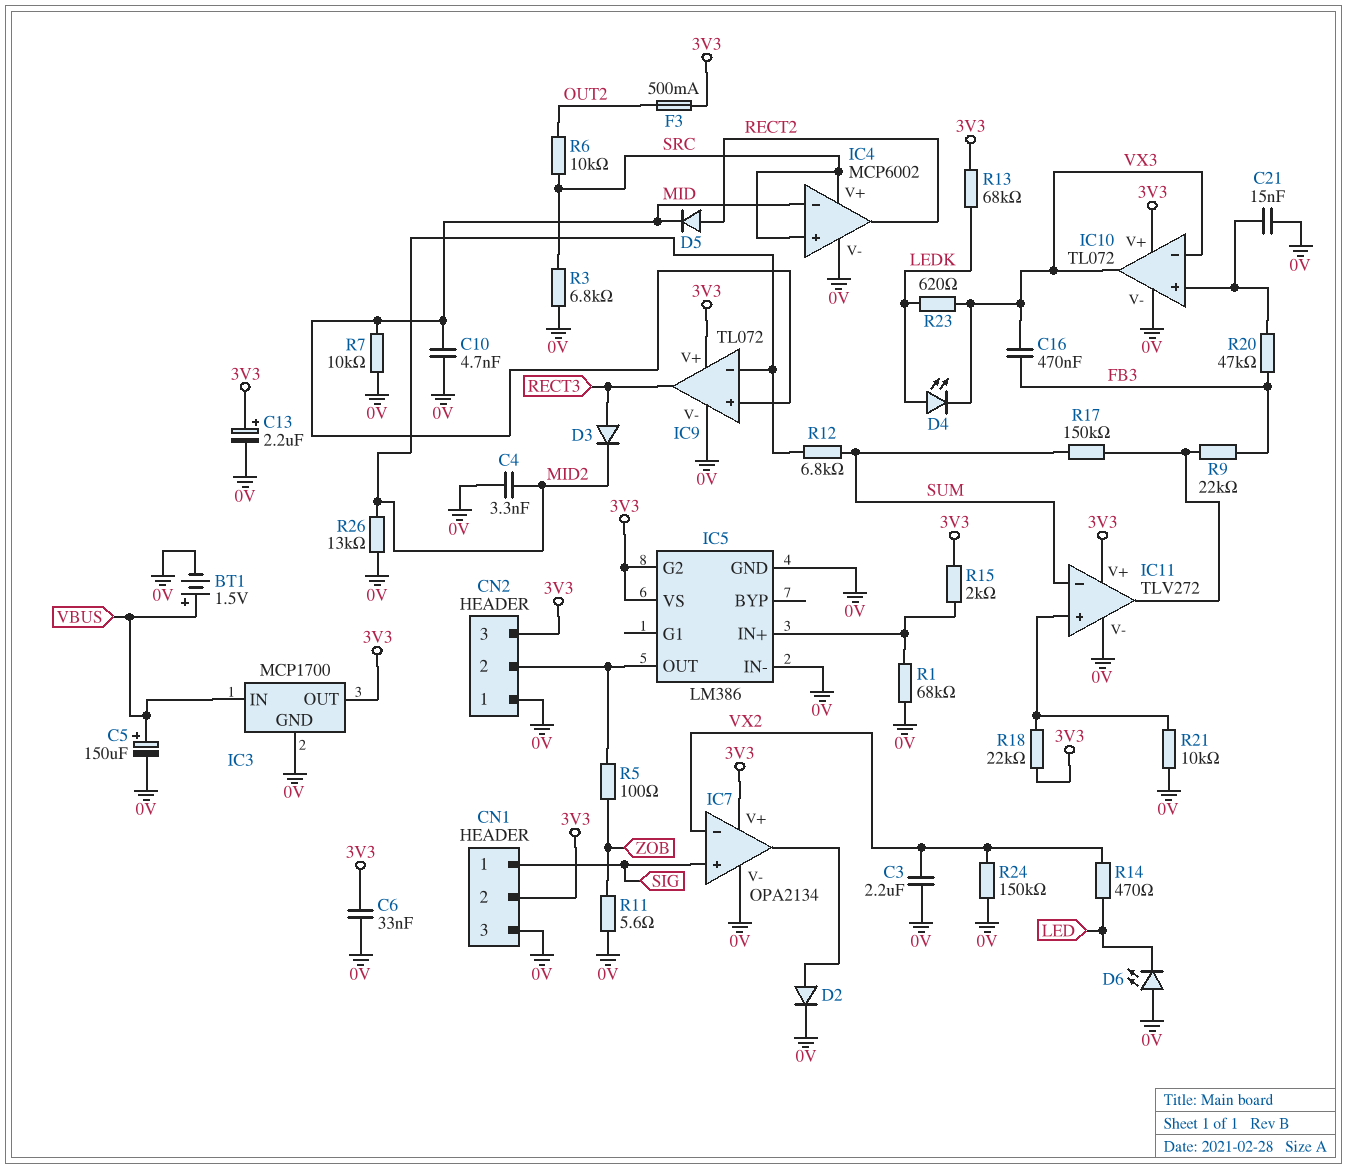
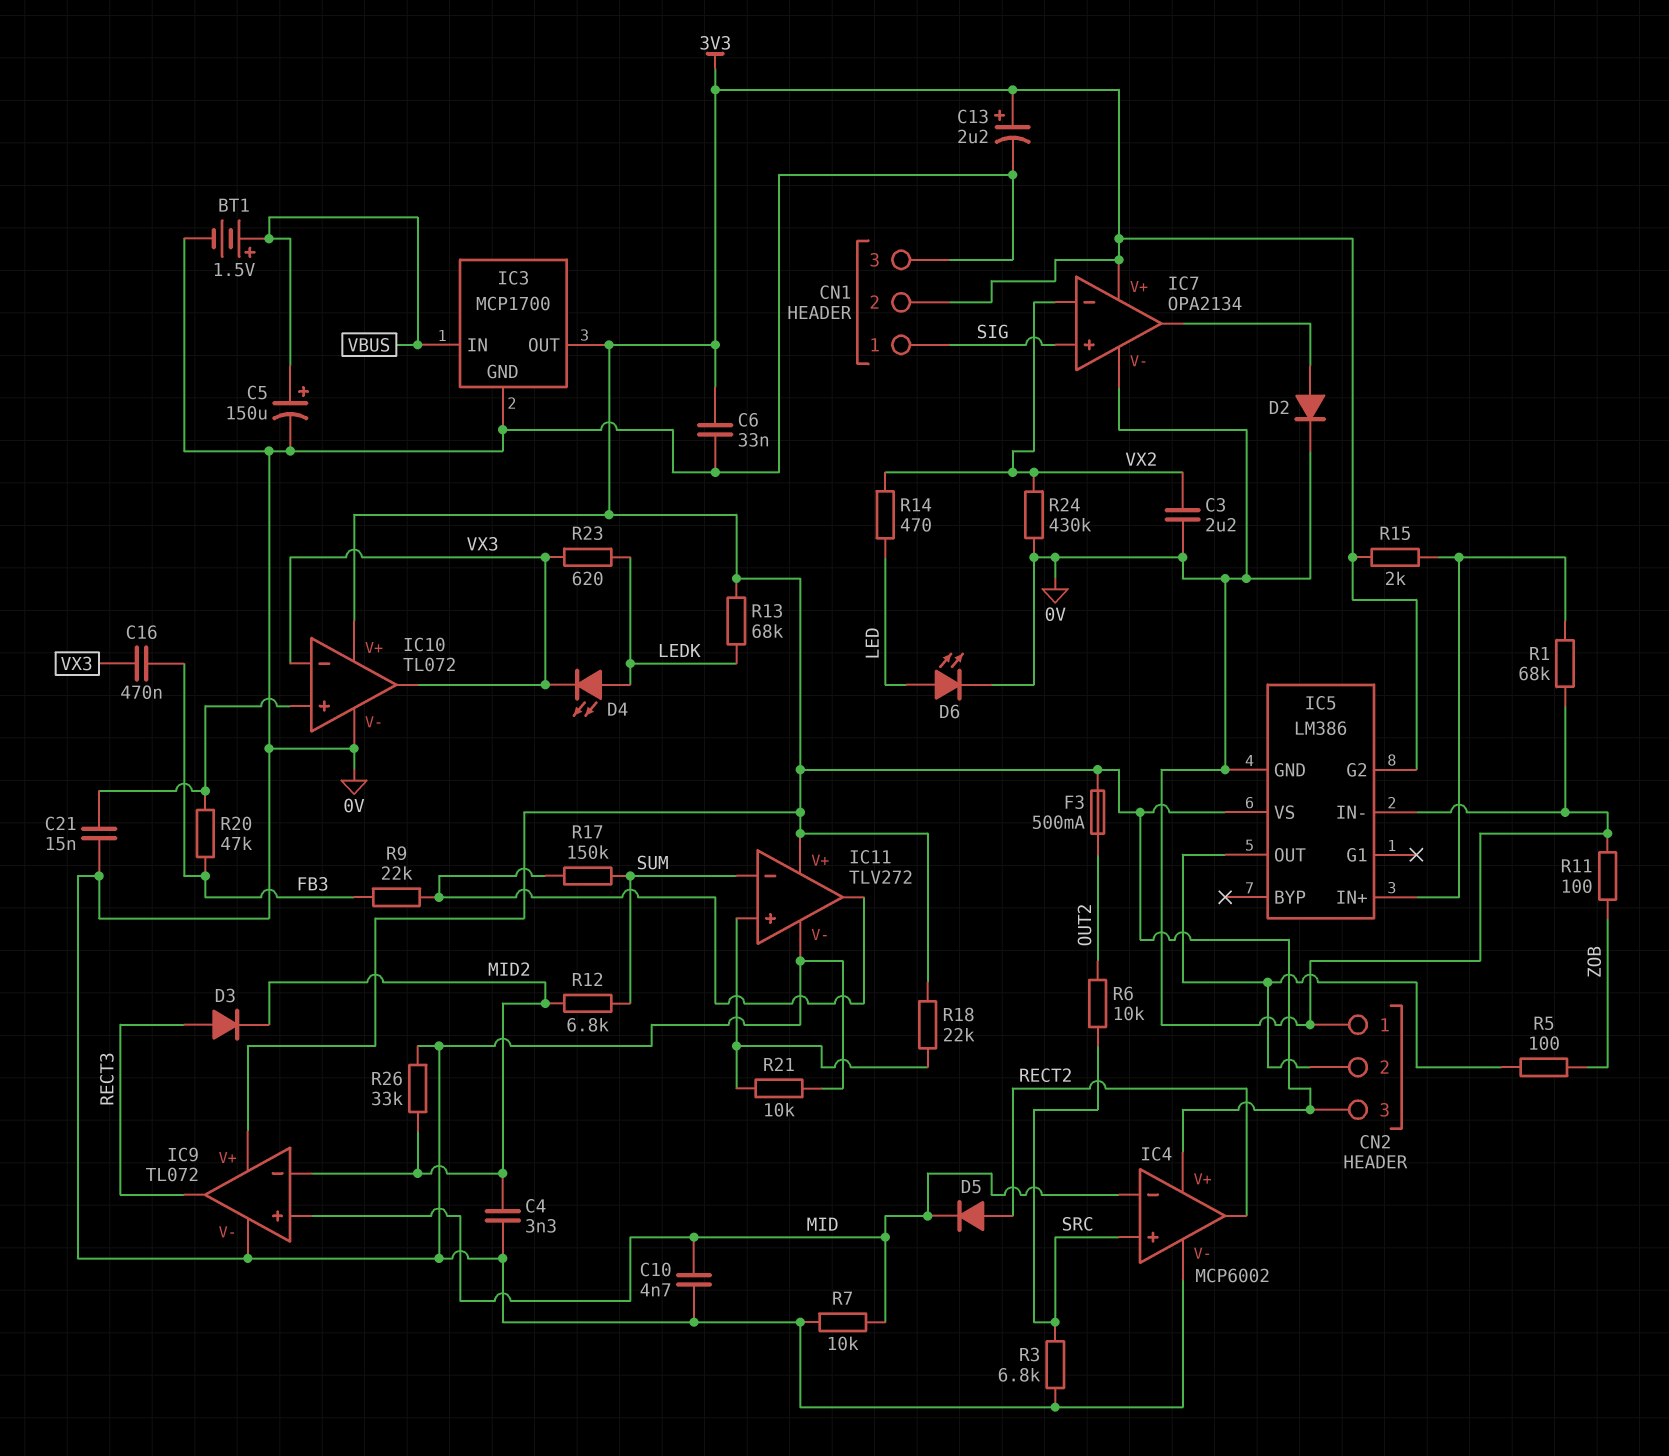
D6: LED (A 0V, K LED) -> LED (A LED, K 0V)
IC4 pin V+: SRC -> 3V3
R11: 5.6 (0V, ZOB) -> 100 (0V, ZOB)
R24: 150k (0V, VX2) -> 430k (0V, VX2)
R26: 13k (0V, MID2) -> 33k (0V, MID2)

